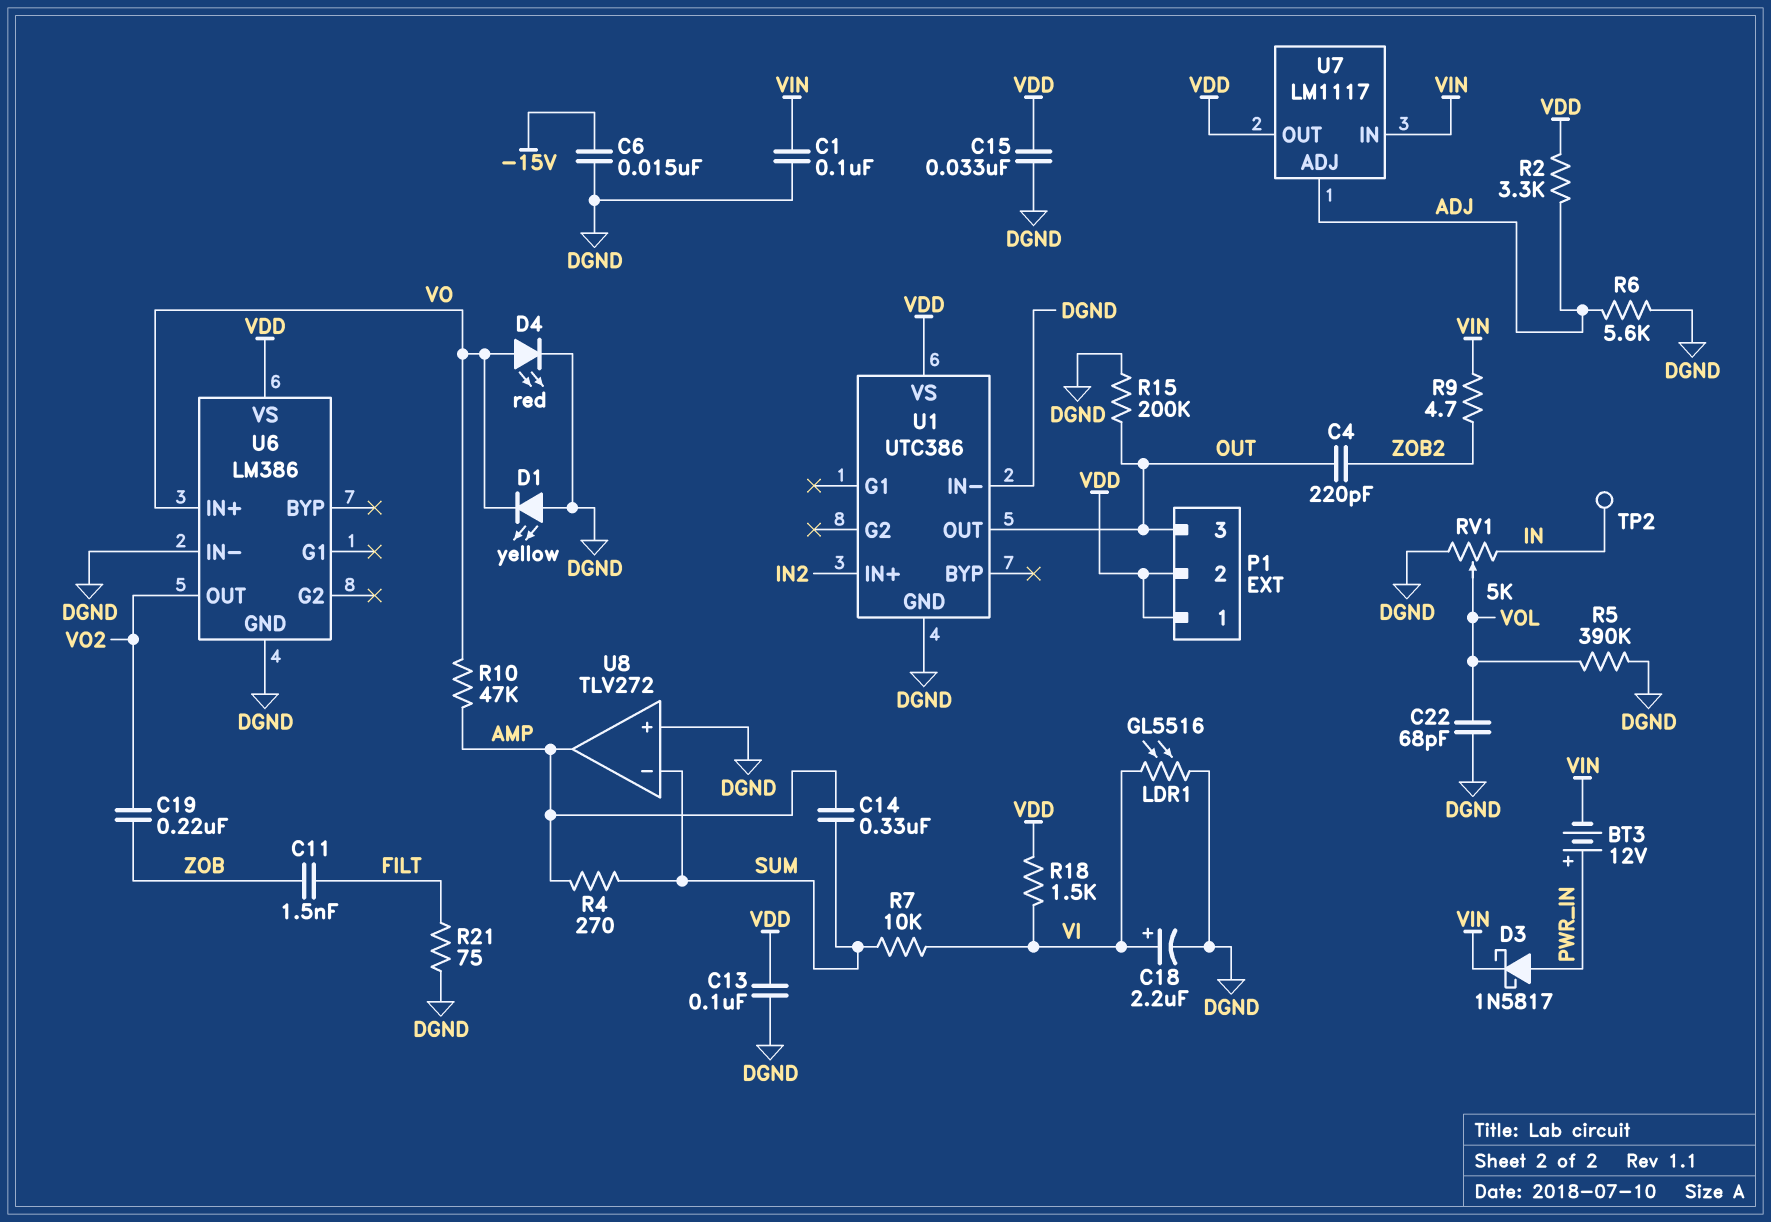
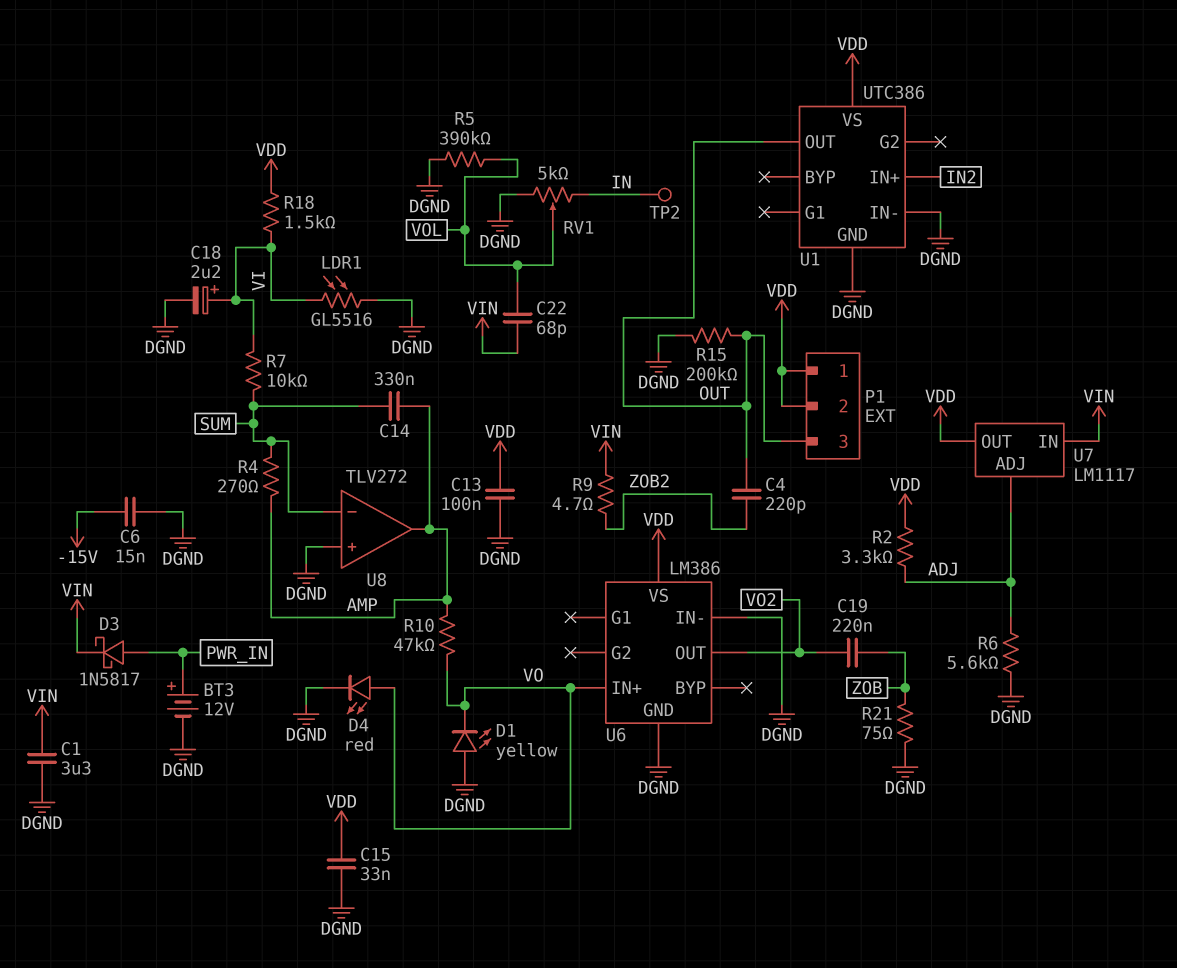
BT3: 12V (plus PWR_IN, minus VIN) -> 12V (plus PWR_IN, minus DGND)
C1: 100nF (DGND, VIN) -> 3.3uF (DGND, VIN)
C11: 1.5nF (FILT, ZOB) -> none
C22: 68pF (DGND, VOL) -> 68pF (VIN, VOL)
R21: 75 (DGND, FILT) -> 75 (DGND, ZOB)

